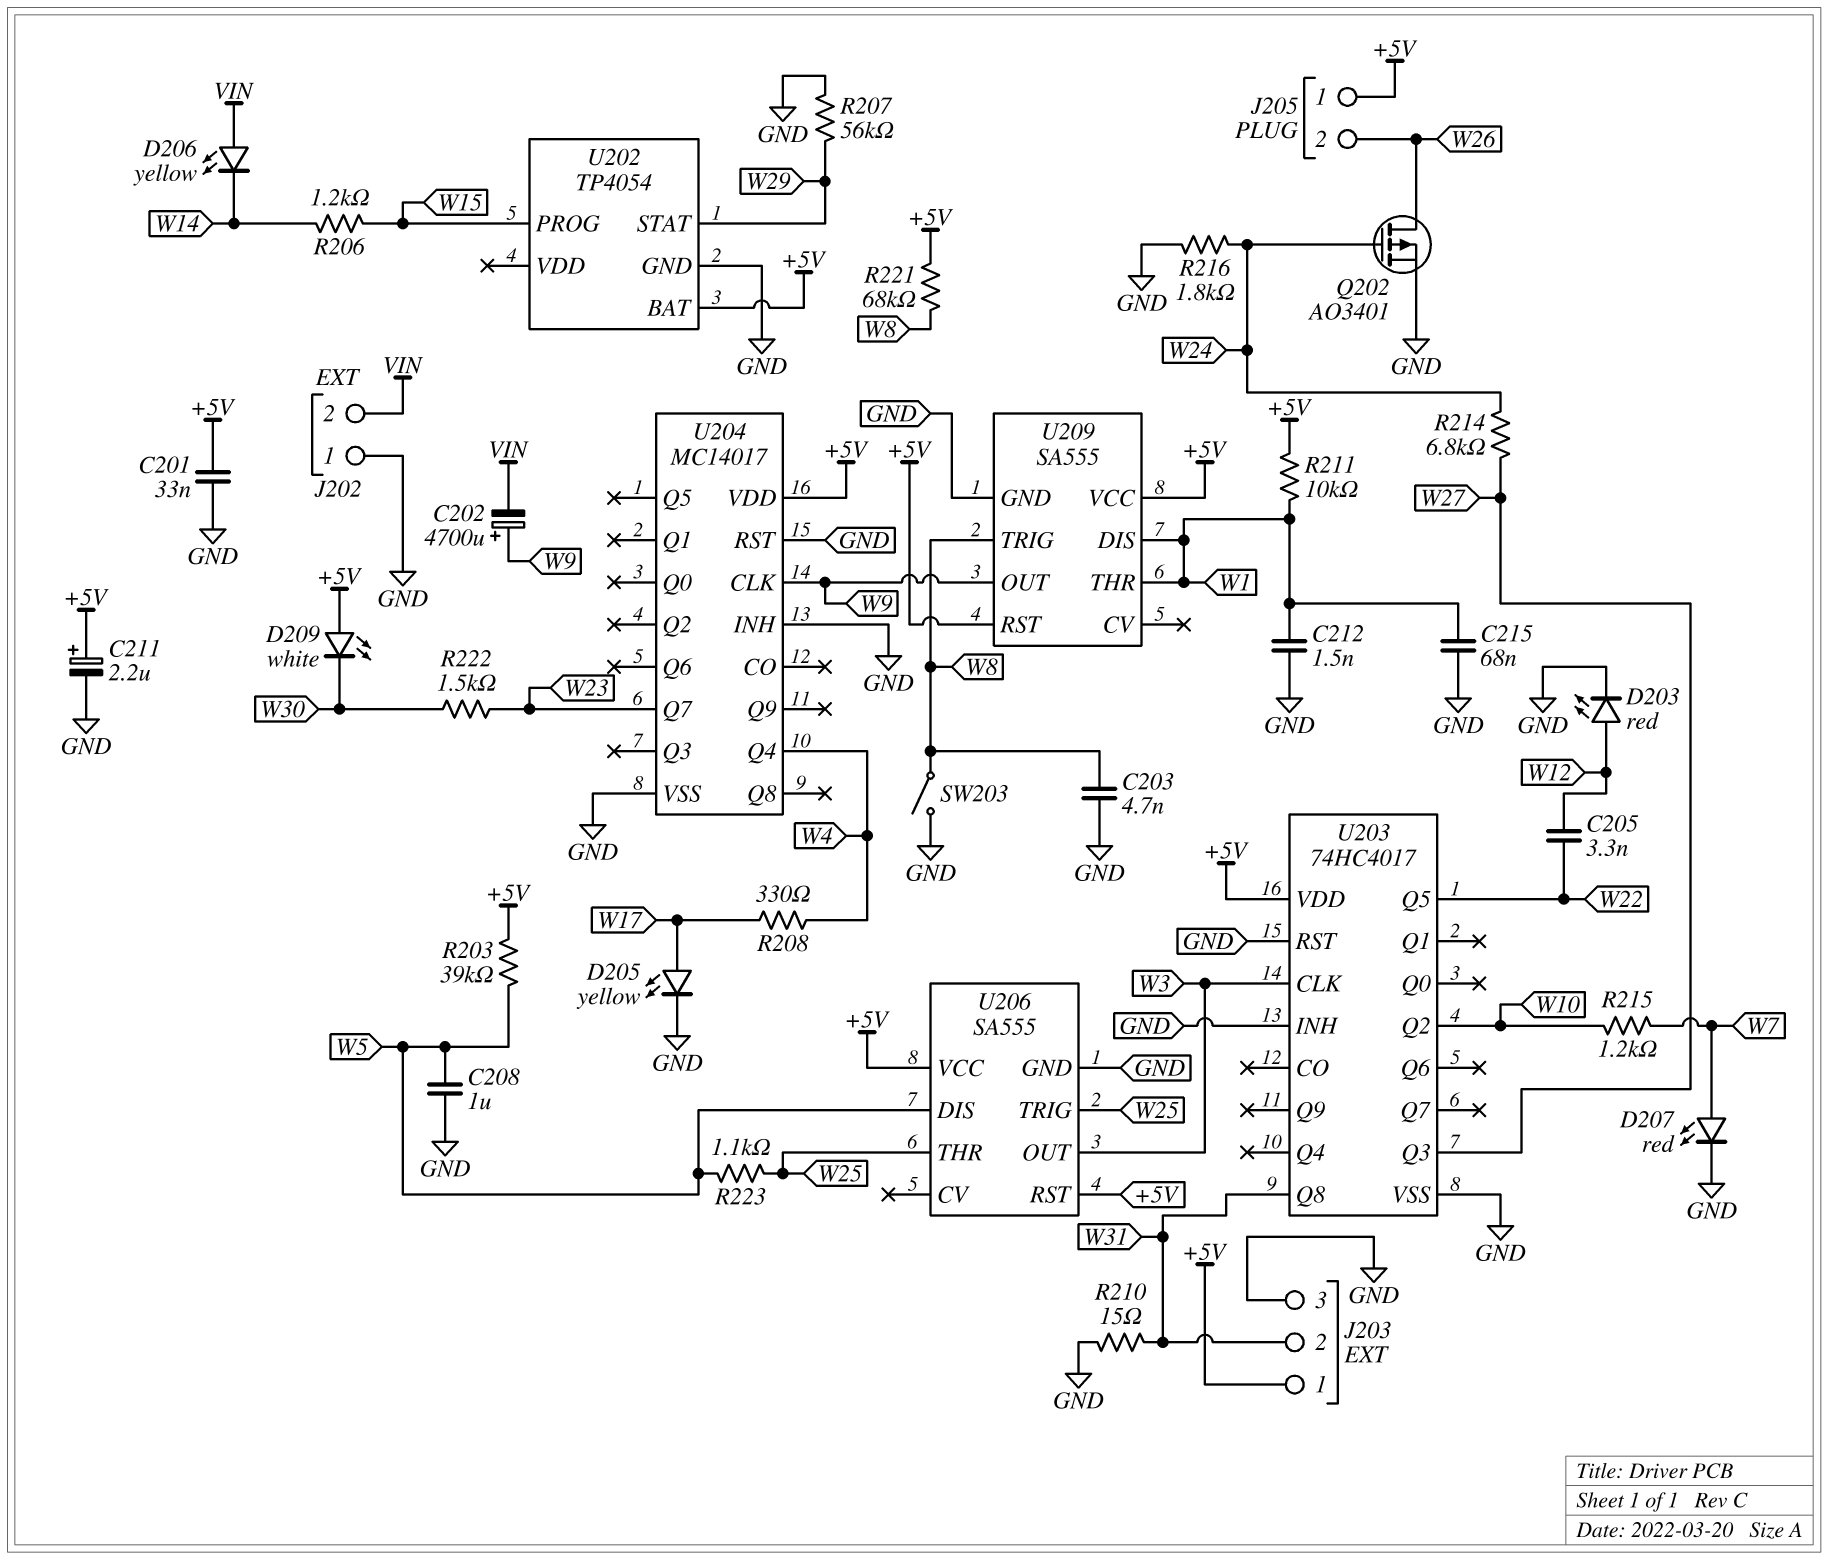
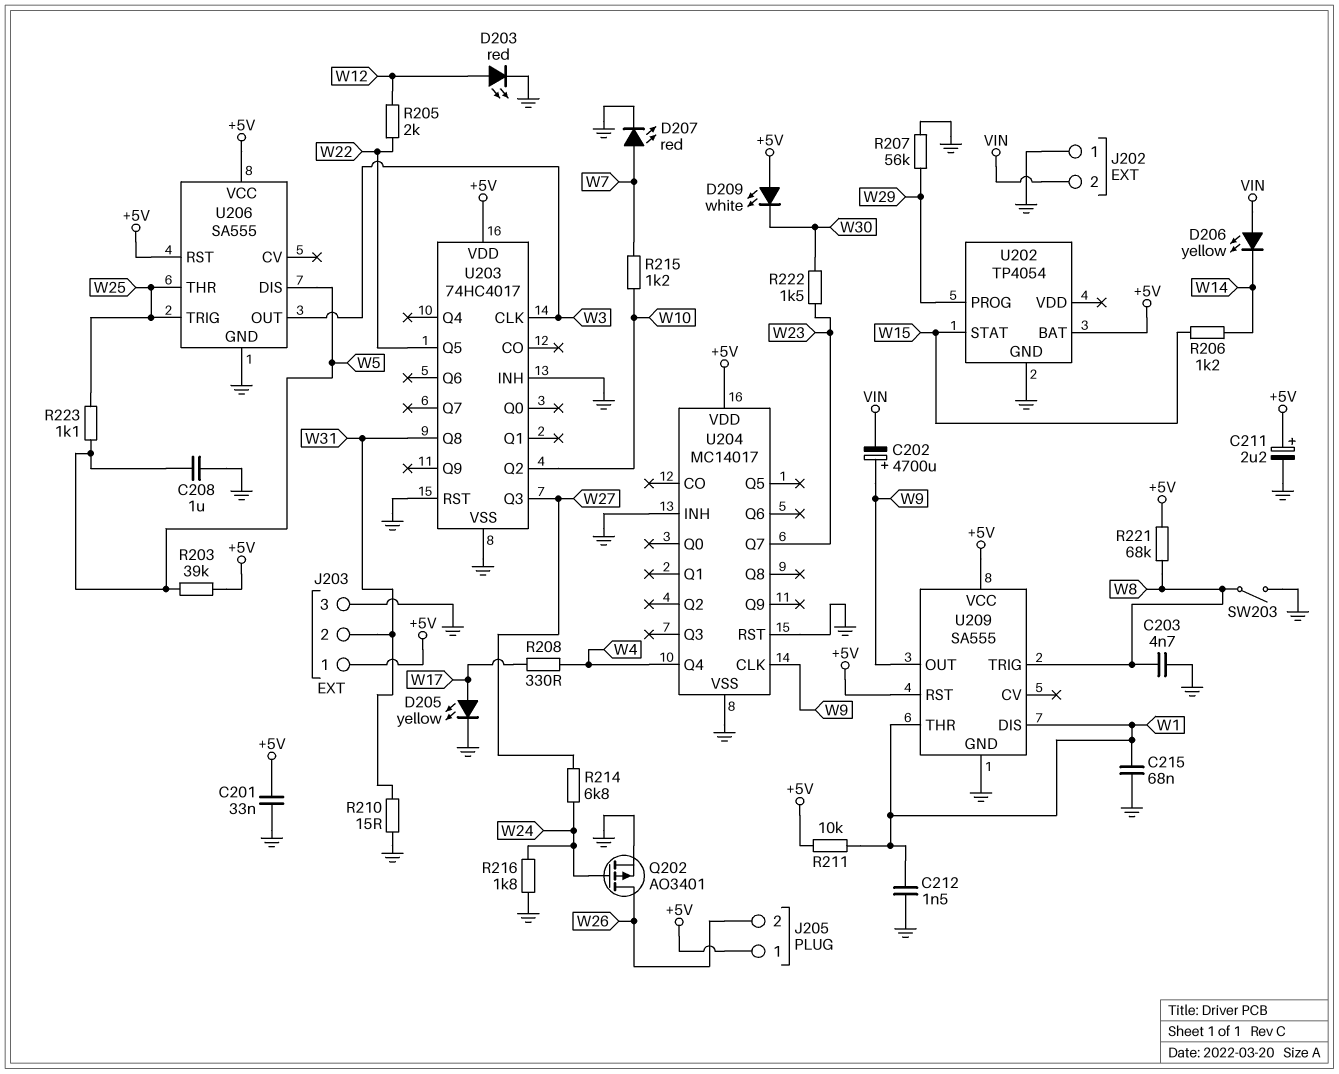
C205: 3.3nF (W12, W22) -> none
R205: none -> 2k (W12, W22)
U202 pin PROG: W15 -> W29
U202 pin STAT: W29 -> W15

